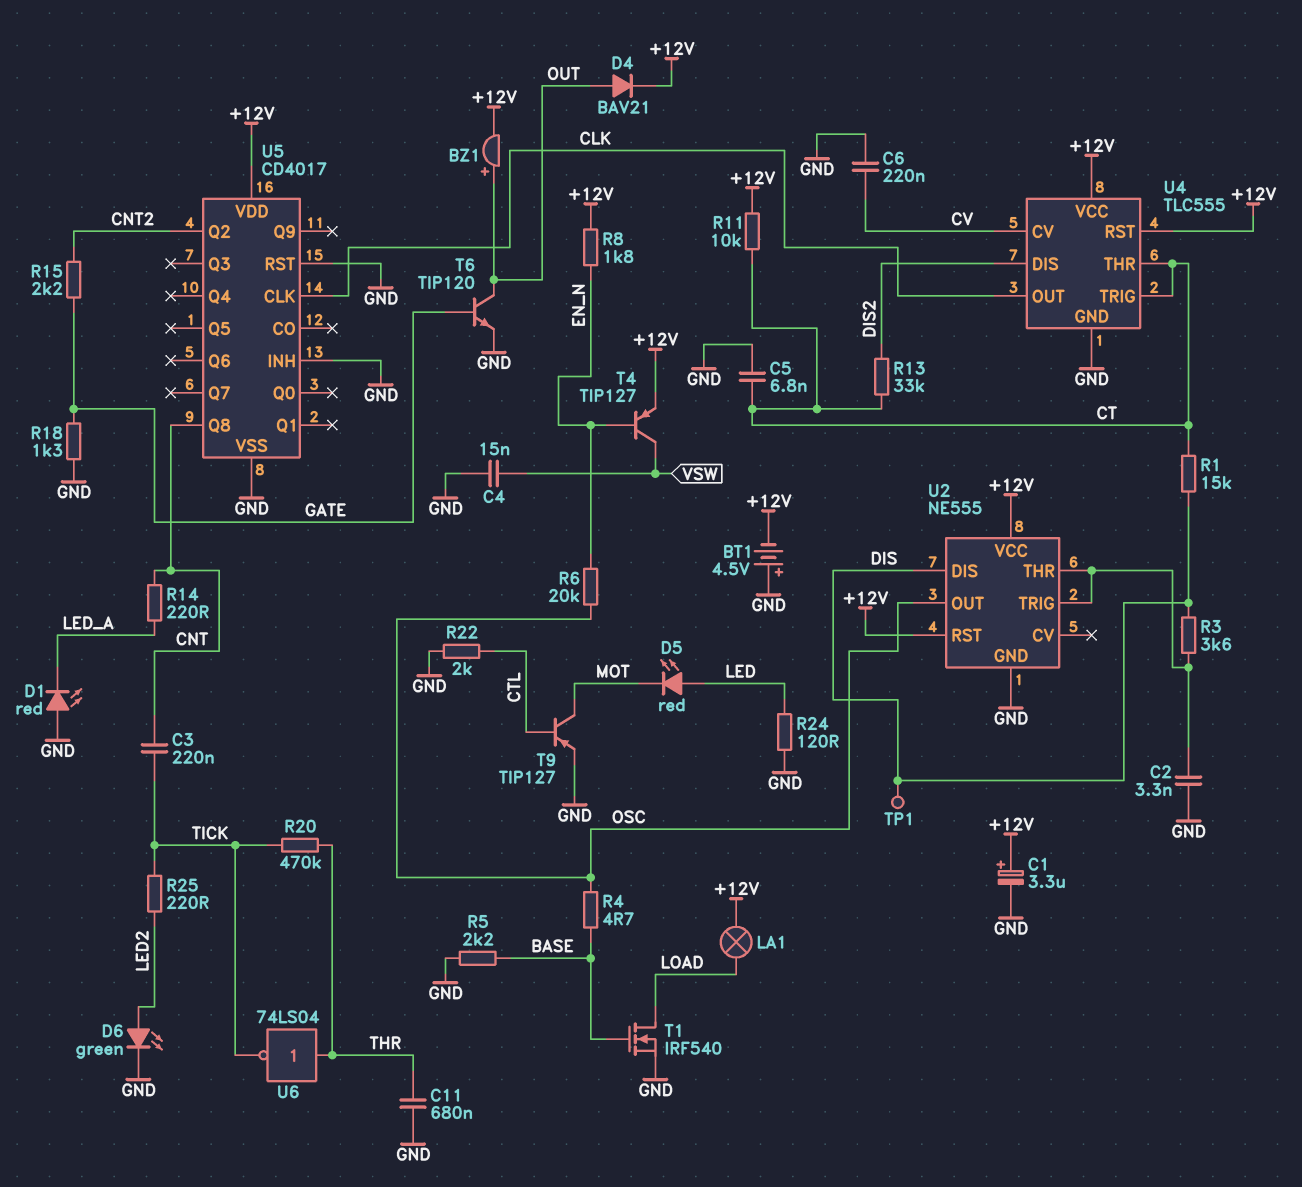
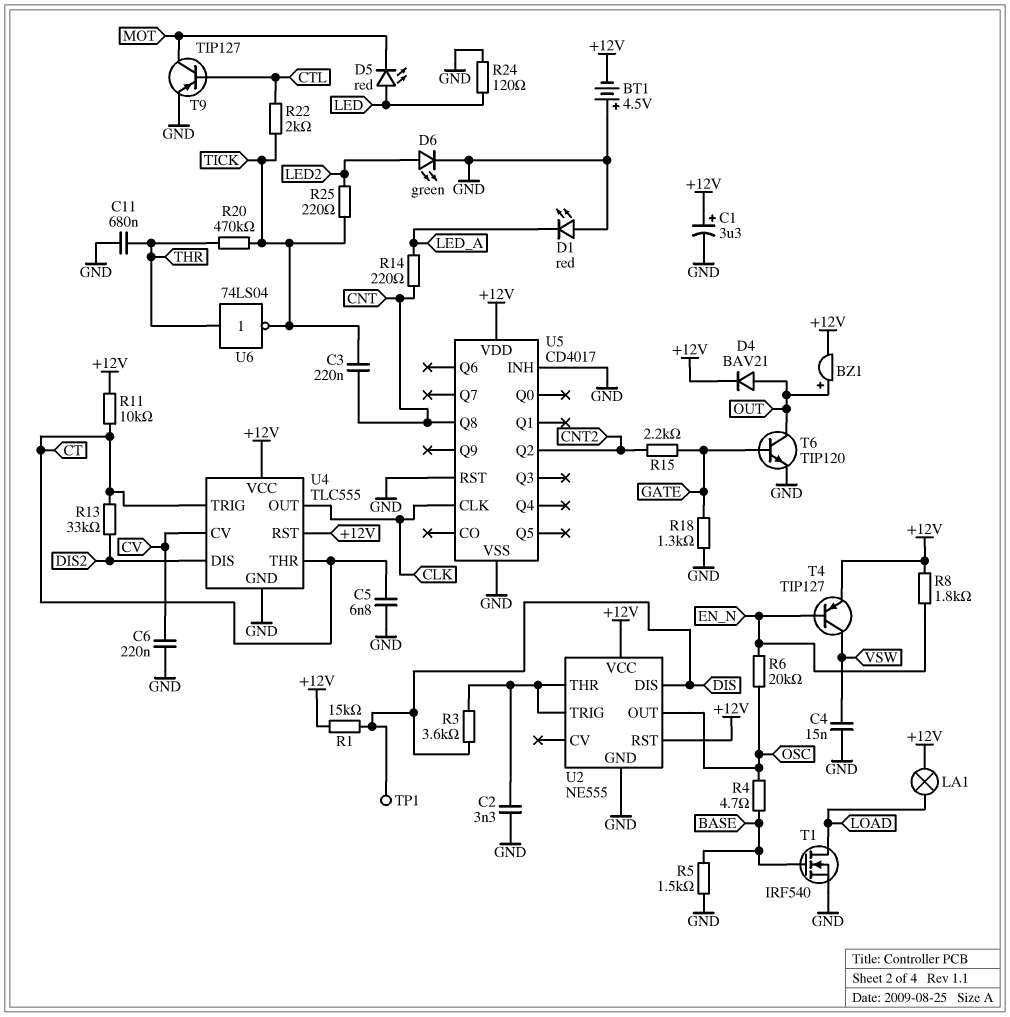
R1: 15k (CT, DIS) -> 15k (+12V, DIS)
R5: 2.2k (BASE, GND) -> 1.5k (BASE, GND)
R22: 2k (CTL, GND) -> 2k (CTL, TICK)

